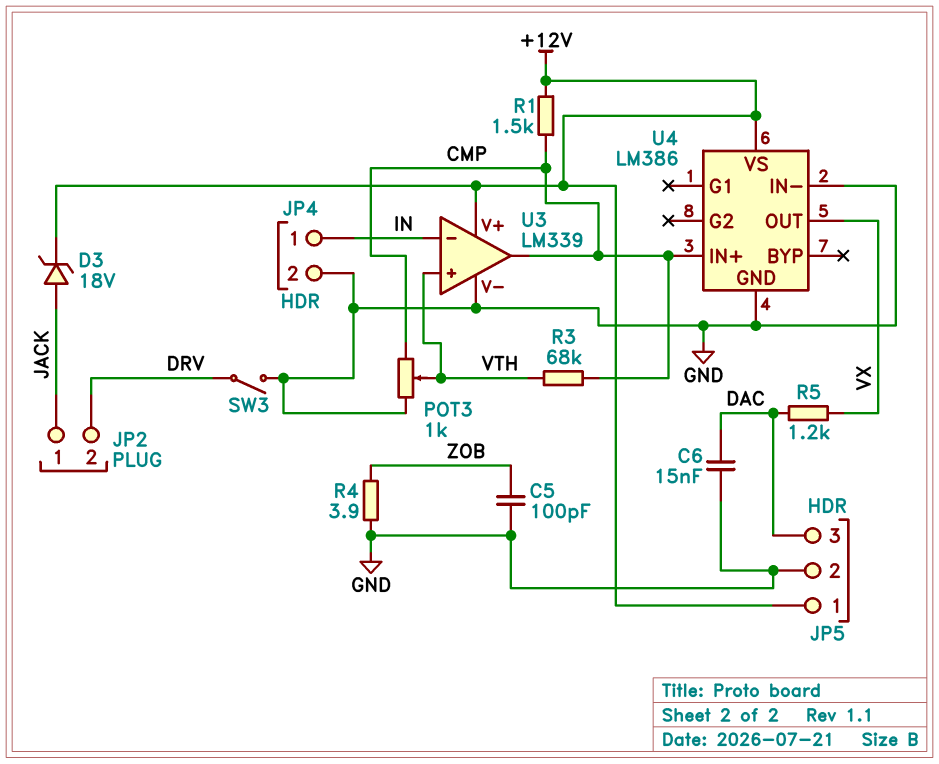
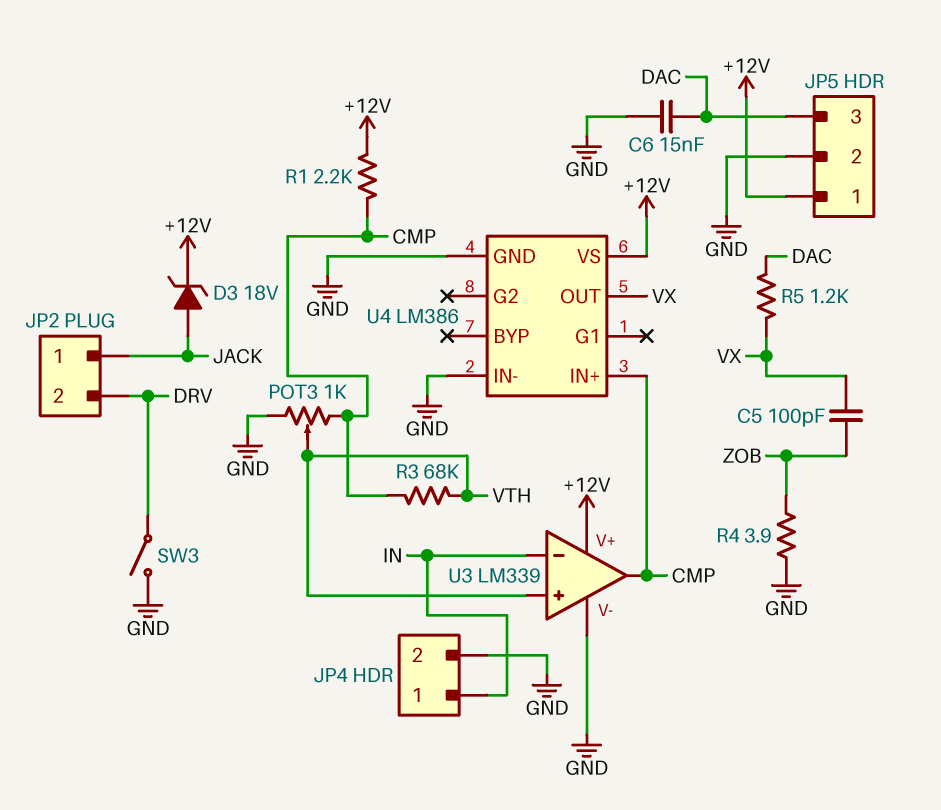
C5: 100pF (GND, ZOB) -> 100pF (VX, ZOB)
R1: 1.5k (+12V, CMP) -> 2.2k (+12V, CMP)

